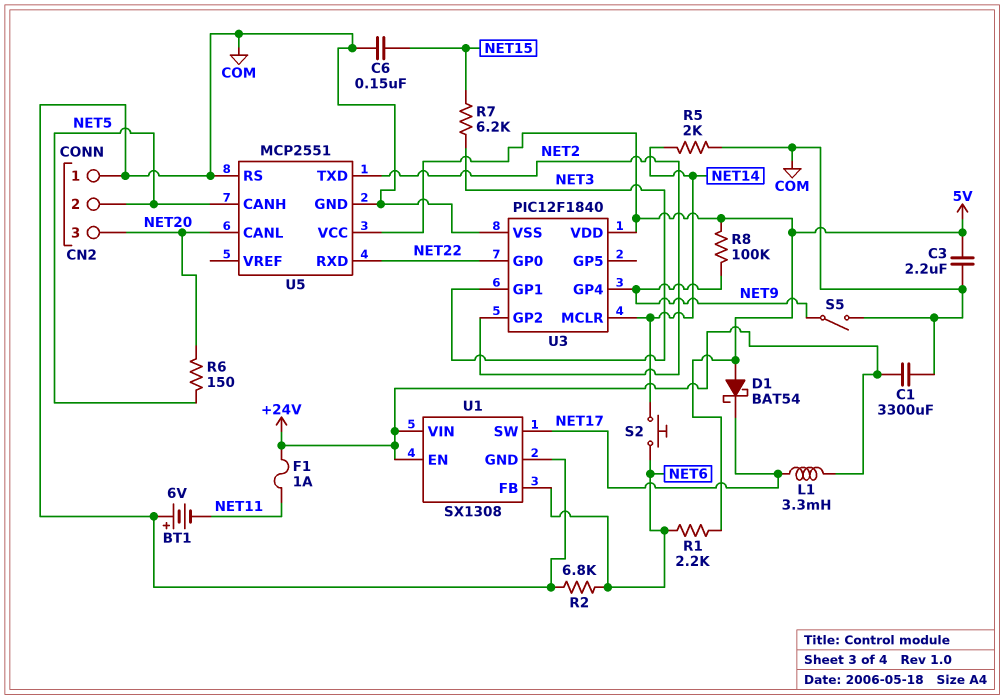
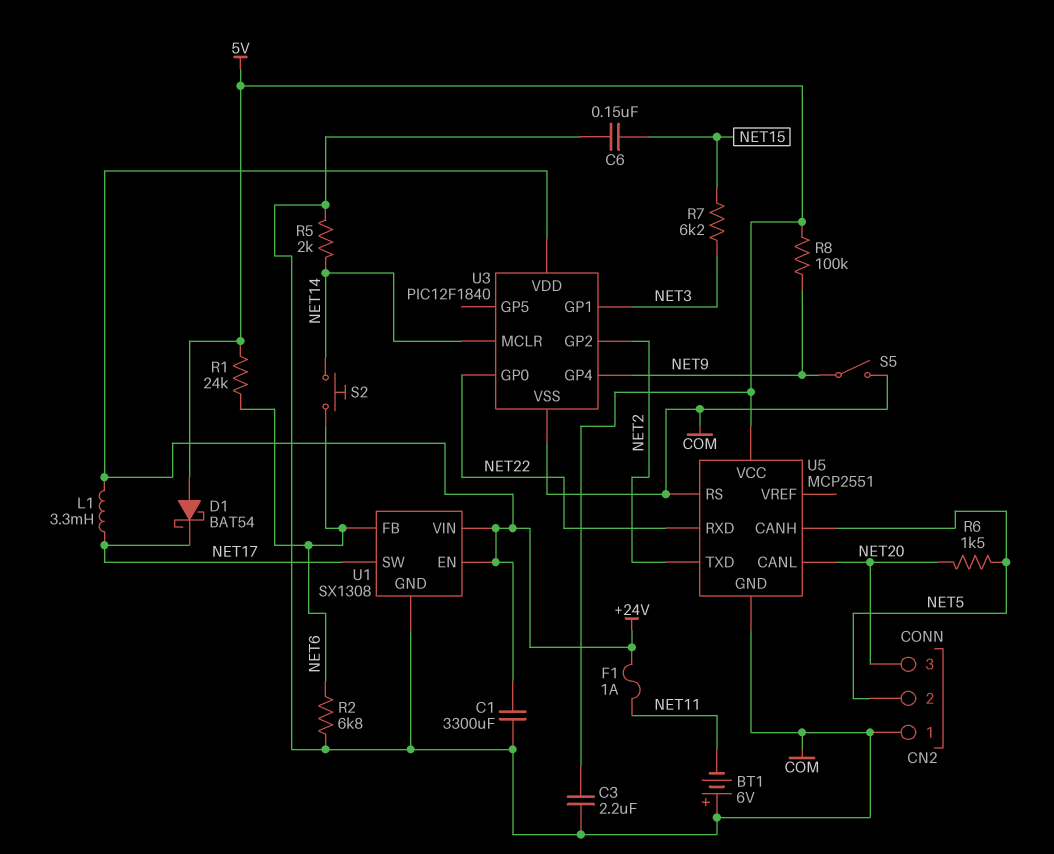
R1: 2.2k (5V, NET6) -> 24k (5V, NET6)
R6: 150 (NET5, NET20) -> 1.5k (NET5, NET20)
U3 pin VDD: 5V -> +24V

